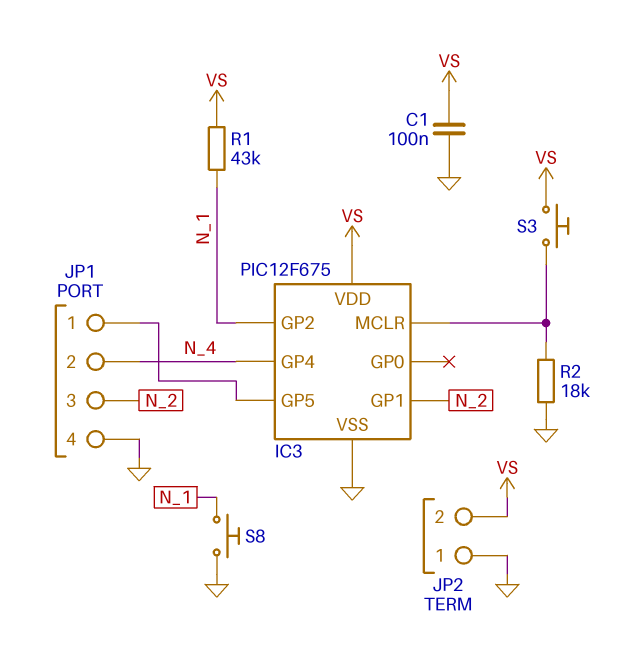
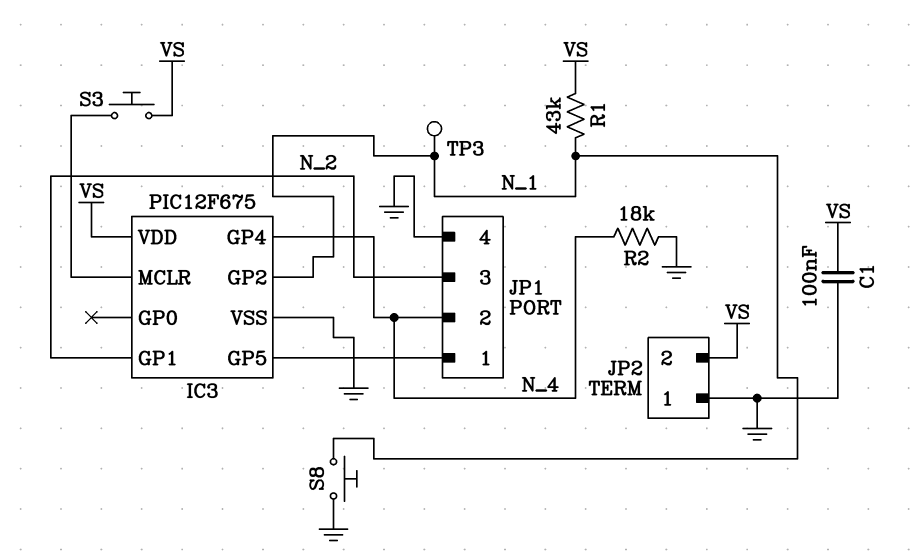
R2: 18k (GND, IC3/MCLR) -> 18k (GND, N_4)
TP3: none -> test point (N_1)

